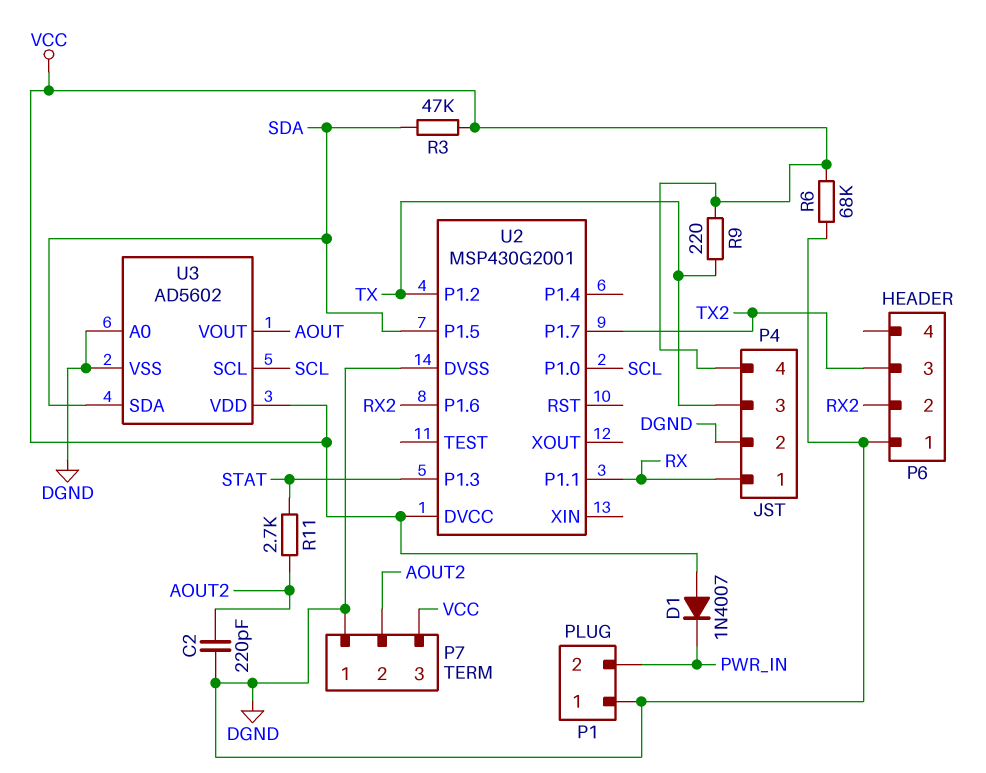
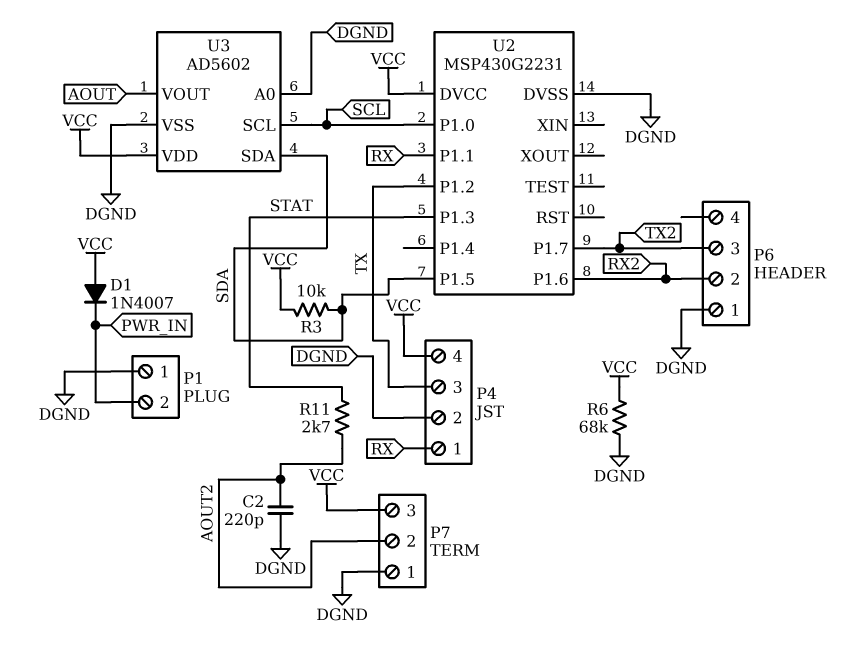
R3: 47k (SDA, VCC) -> 10k (SDA, VCC)
R9: 220 (TX, VCC) -> none
U2: MSP430G2001 -> MSP430G2231

